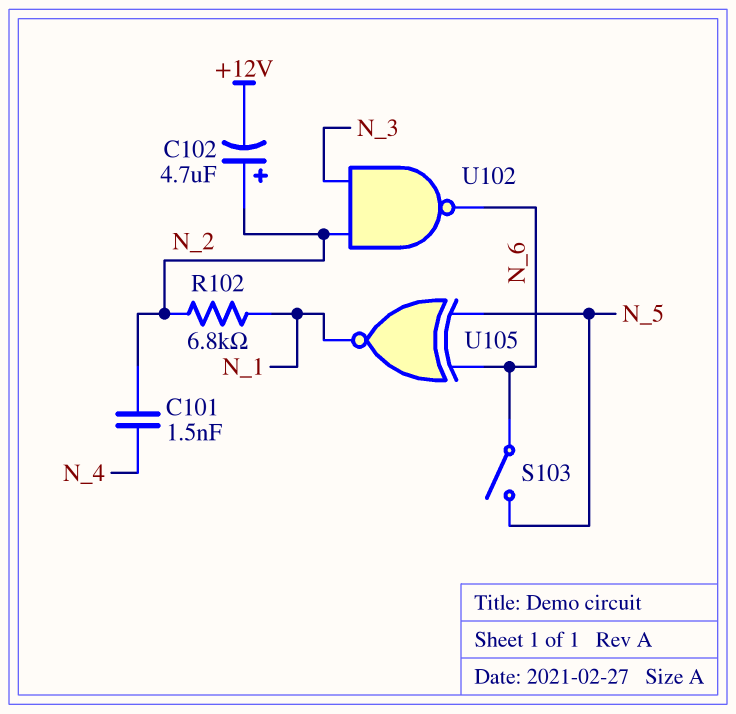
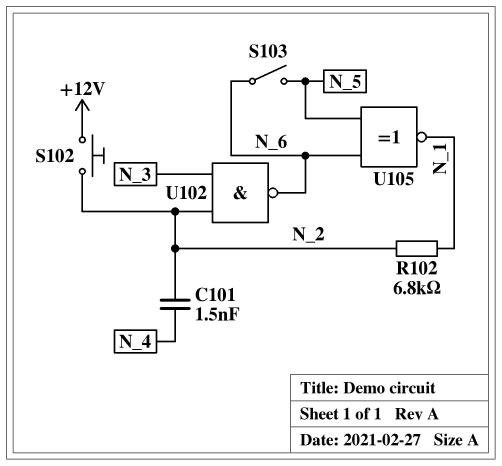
C102: 4.7uF (plus N_2, minus +12V) -> none
S102: none -> button (+12V, N_2)

